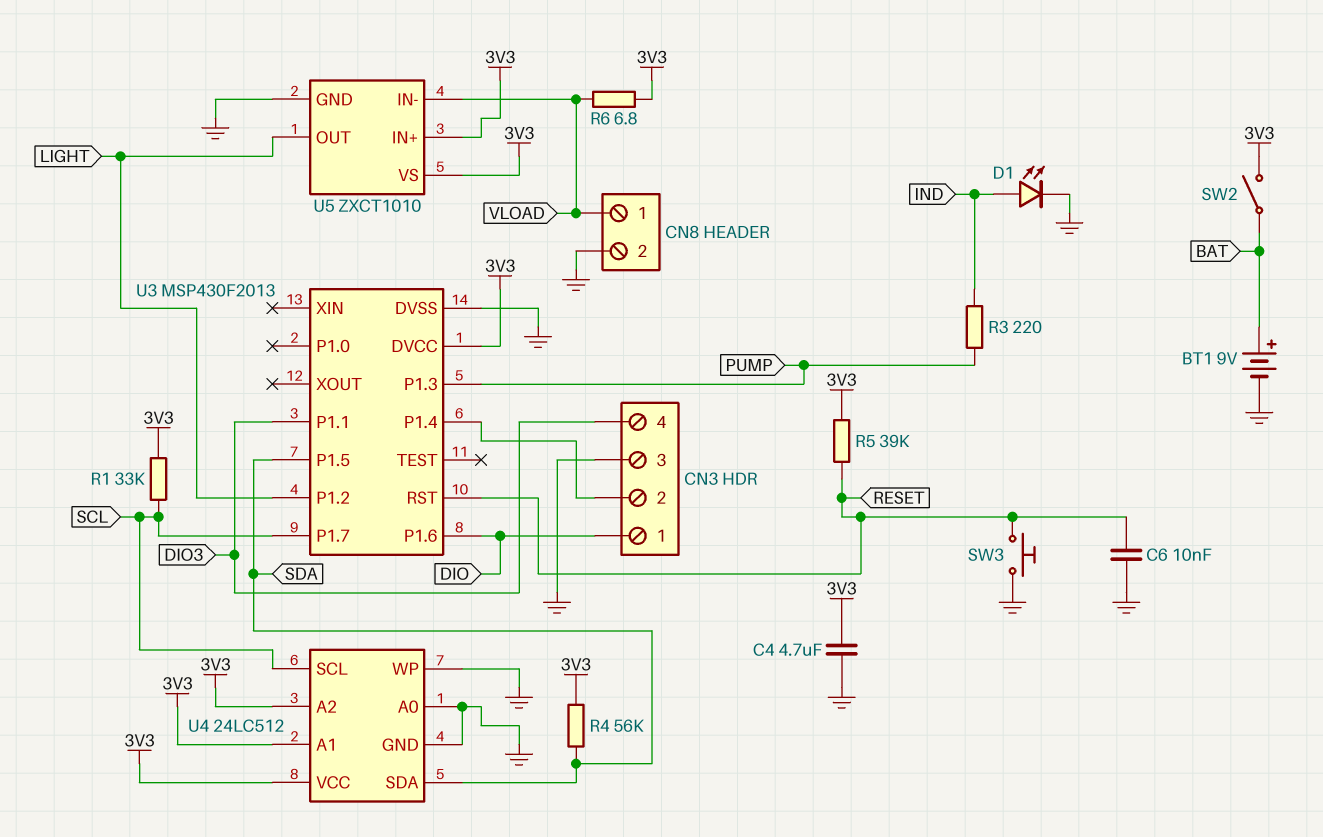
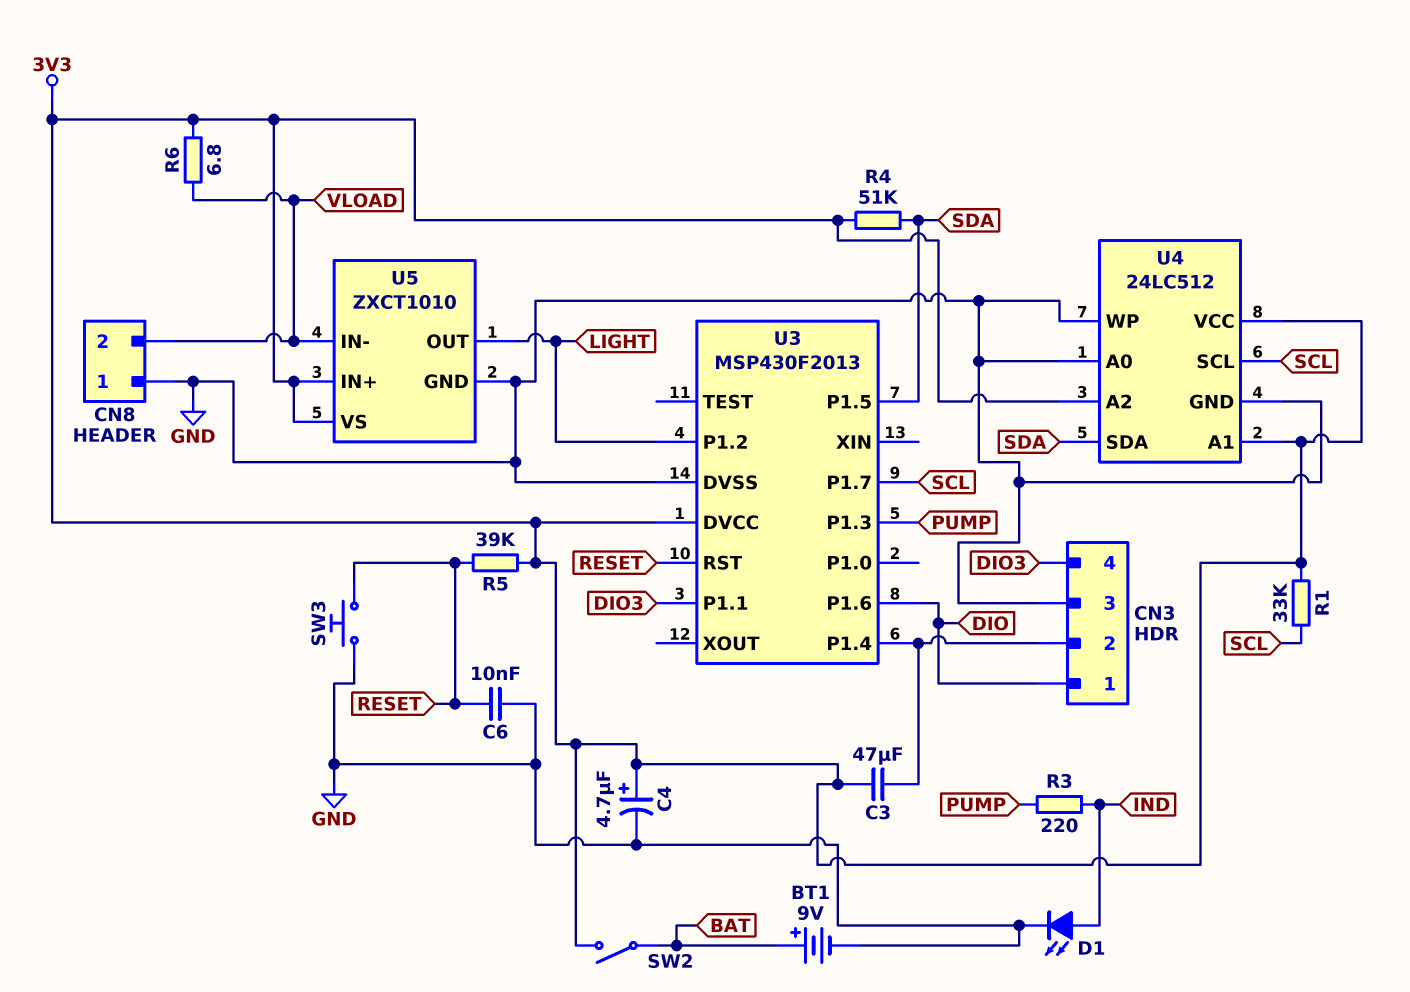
C3: none -> 47uF (3V3, CN3/2)
C4: 4.7uF (3V3, GND) -> 4.7uF (plus 3V3, minus GND)
CN8 pin 1: VLOAD -> GND
CN8 pin 2: GND -> VLOAD
R4: 56k (3V3, SDA) -> 51k (3V3, SDA)

